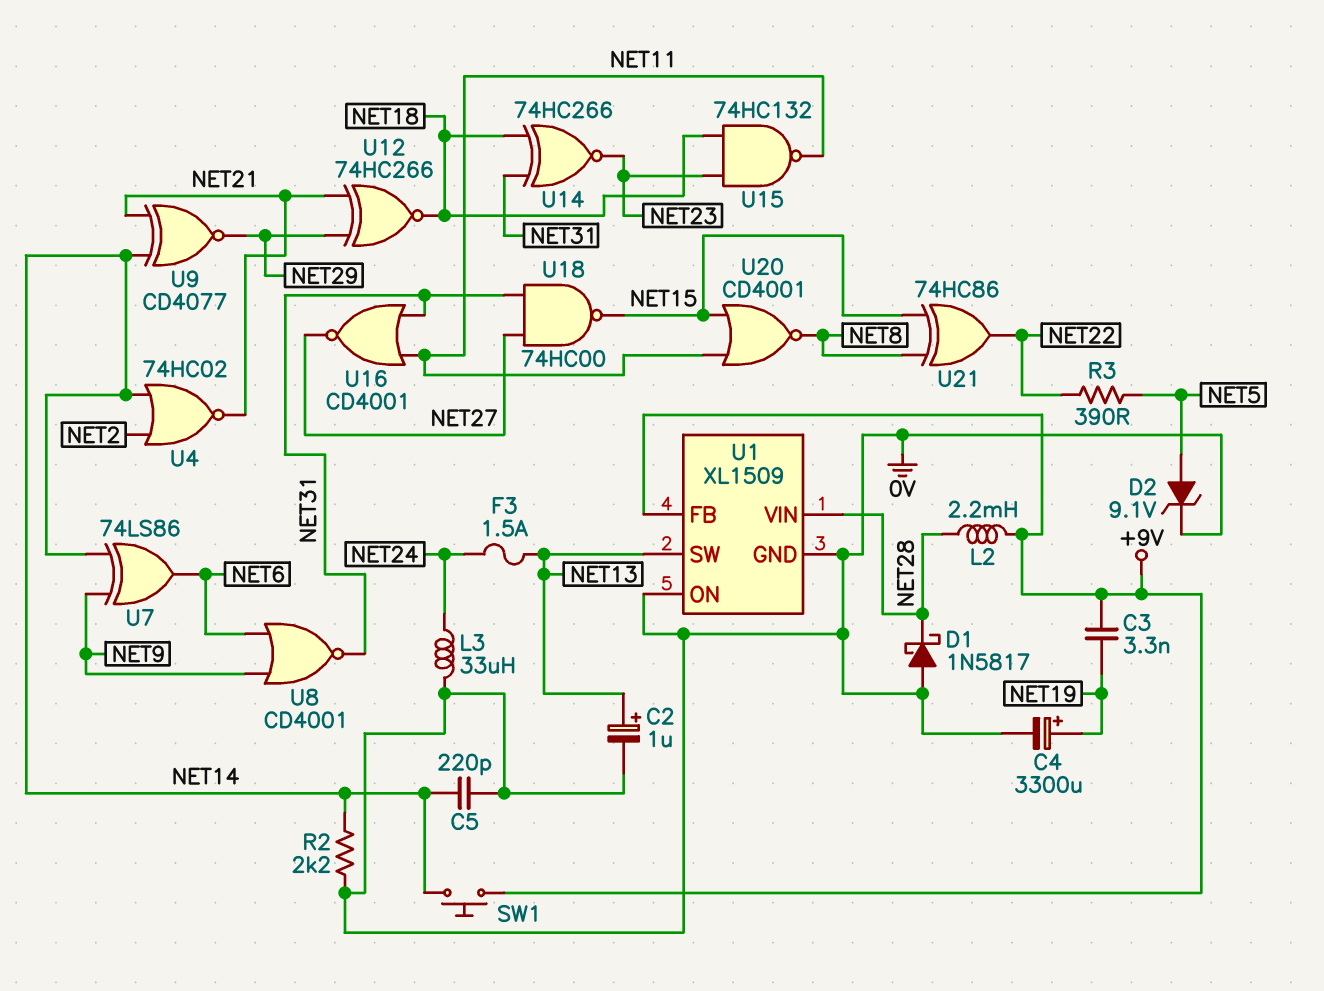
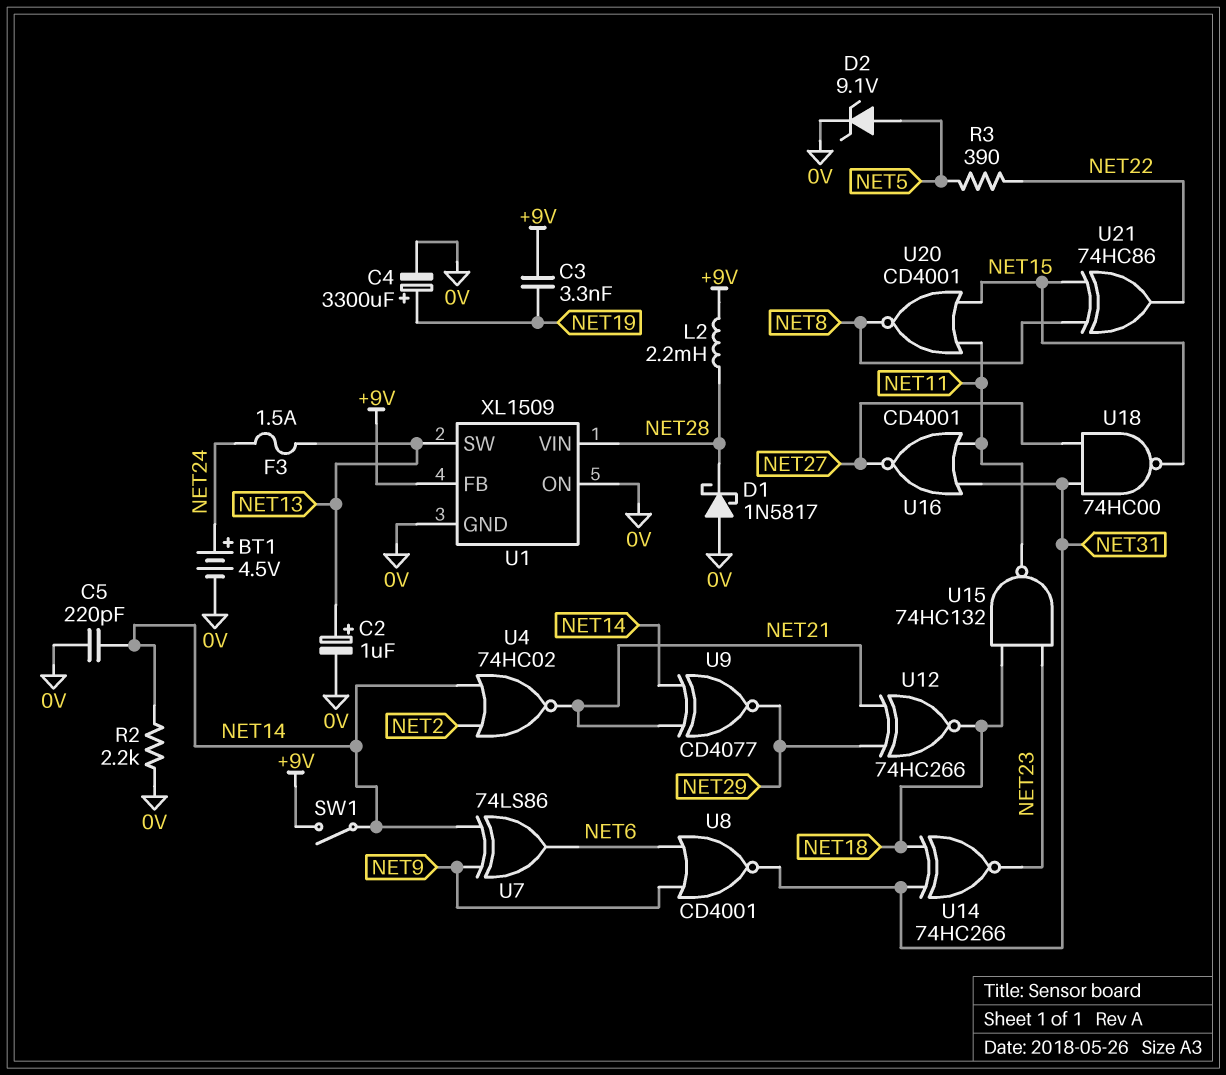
BT1: none -> 4.5V (plus NET24, minus 0V)
L3: 33uH (0V, NET24) -> none
SW1: button (+9V, NET14) -> switch (+9V, NET14)

